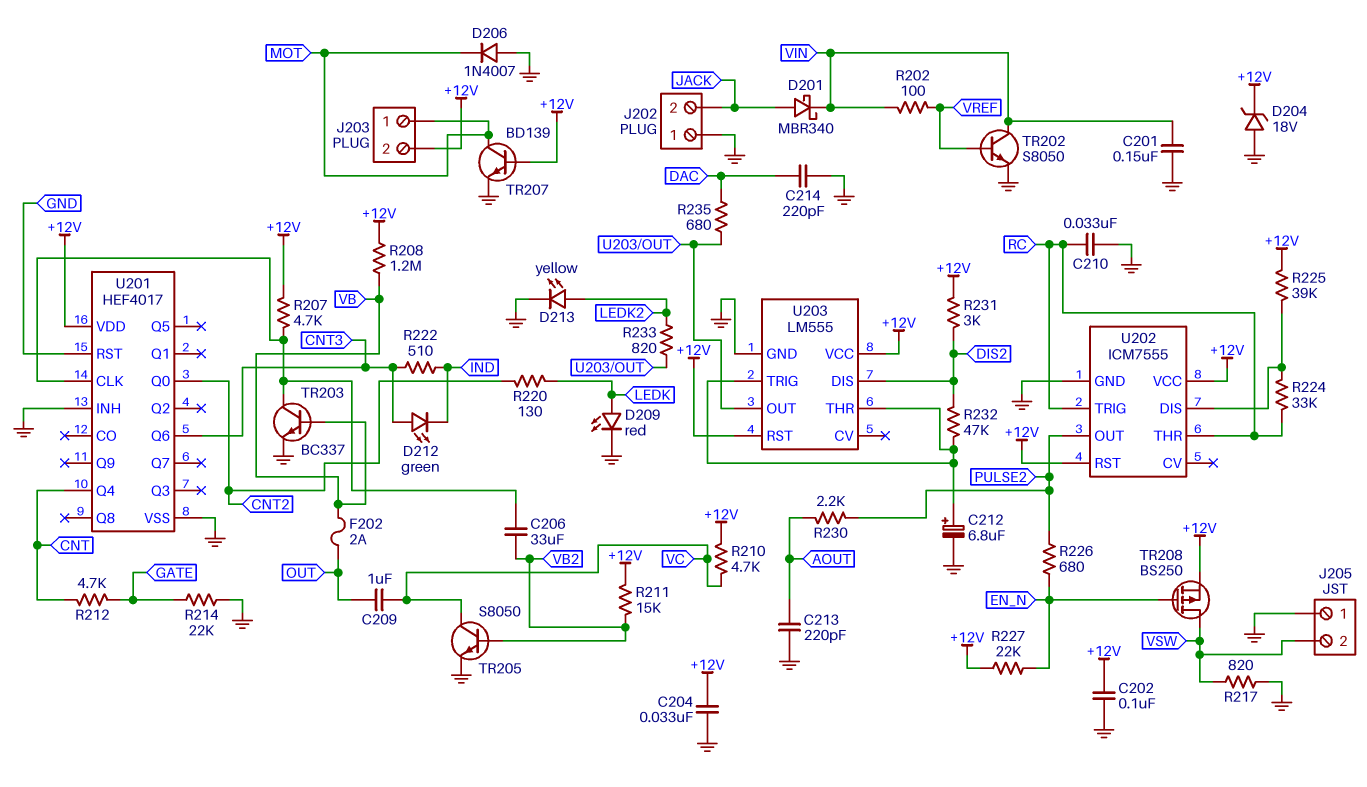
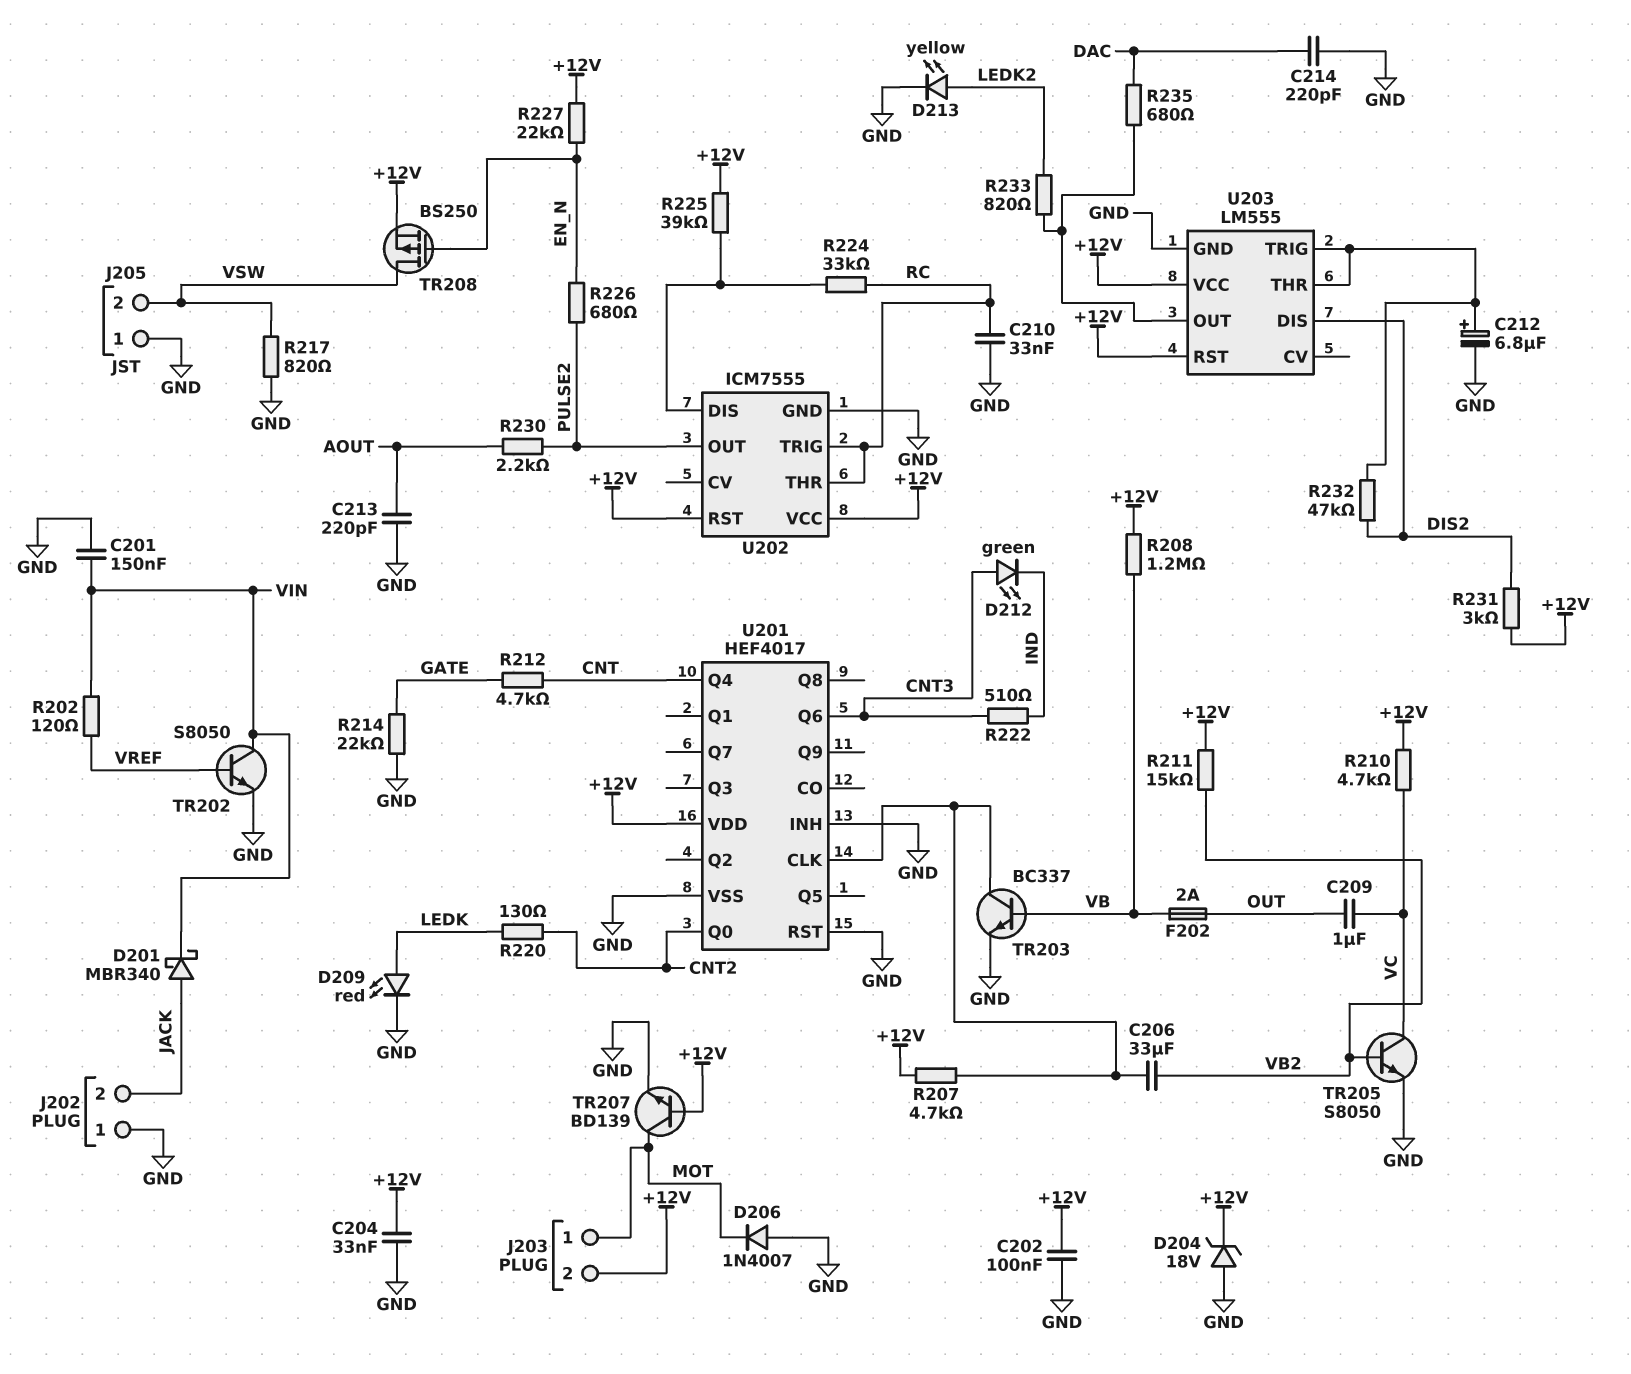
R202: 100 (VIN, VREF) -> 120 (VIN, VREF)

